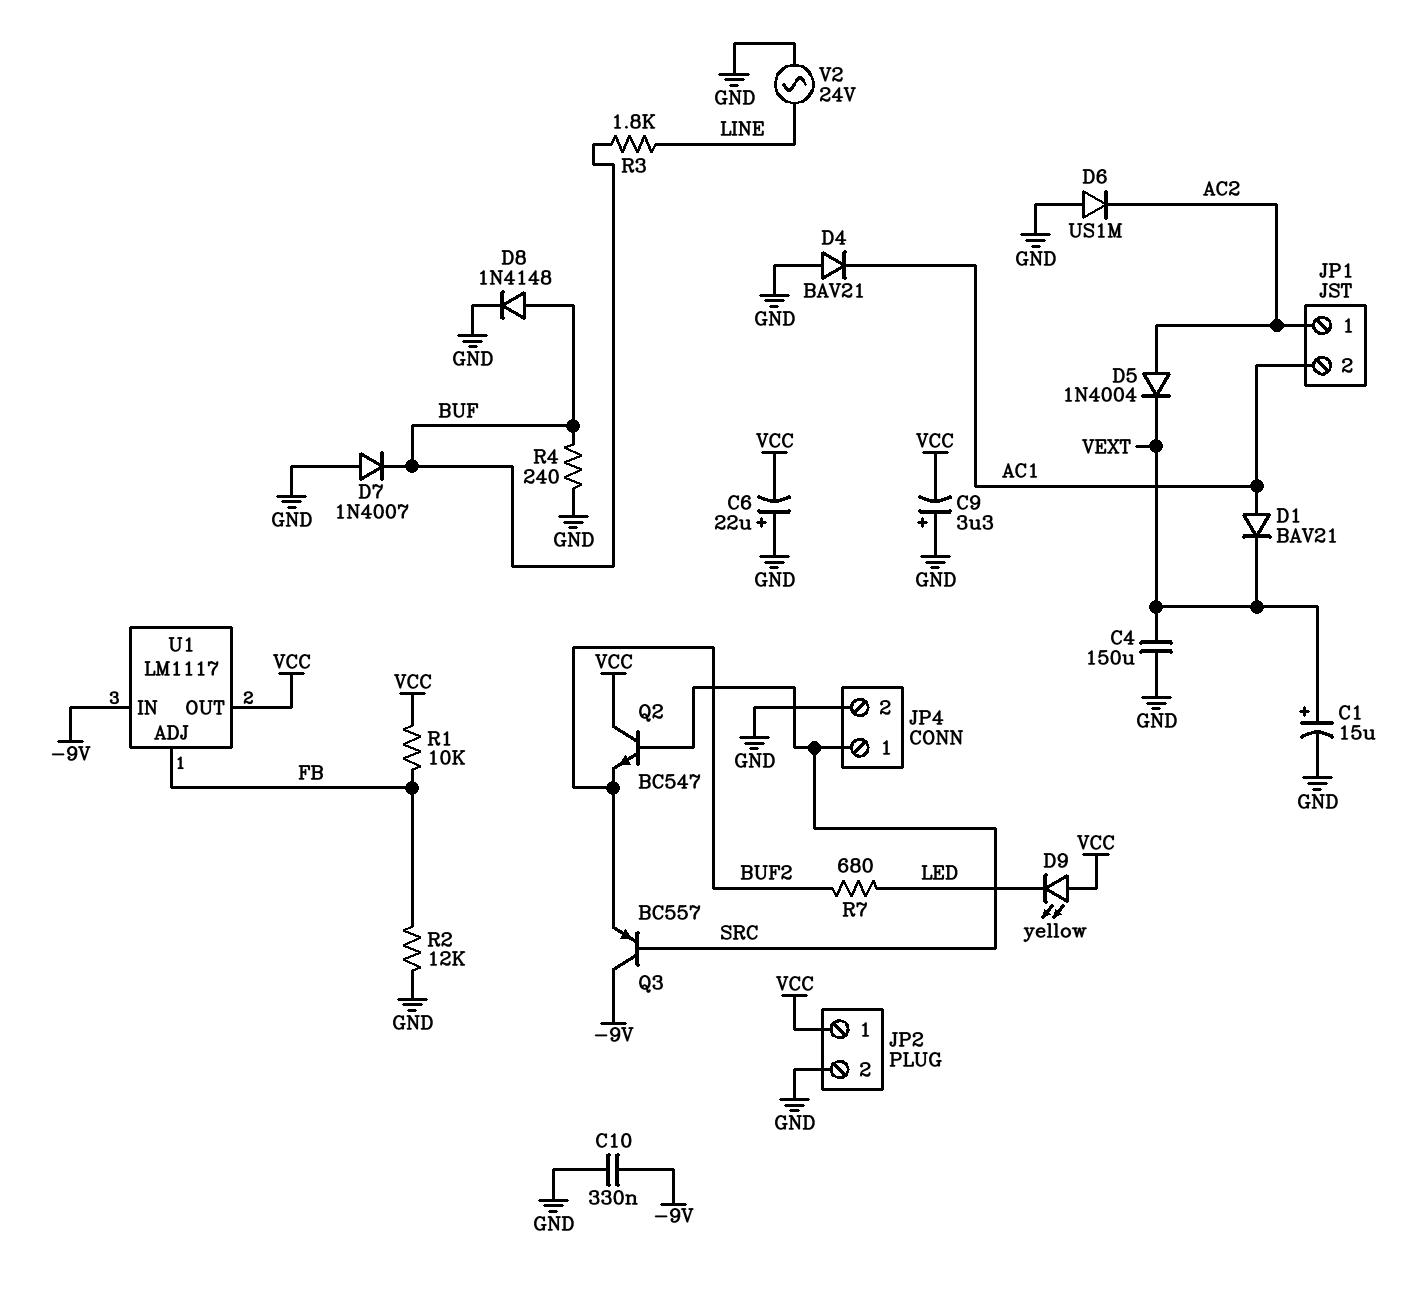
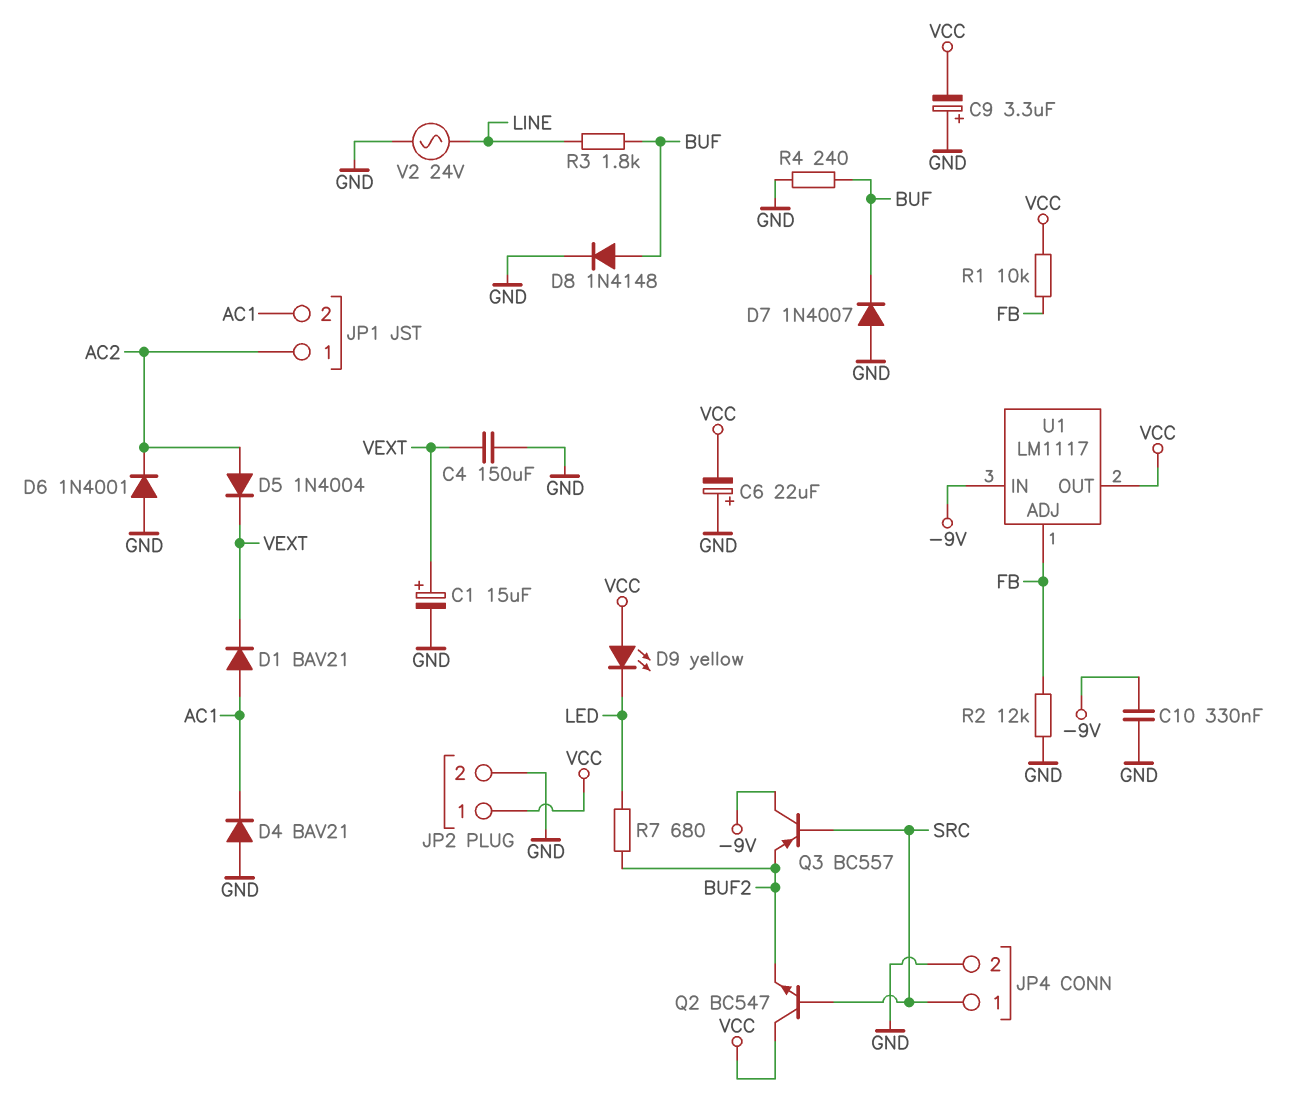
D6: diode US1M (A GND, K AC2) -> diode 1N4001 (A GND, K AC2)

